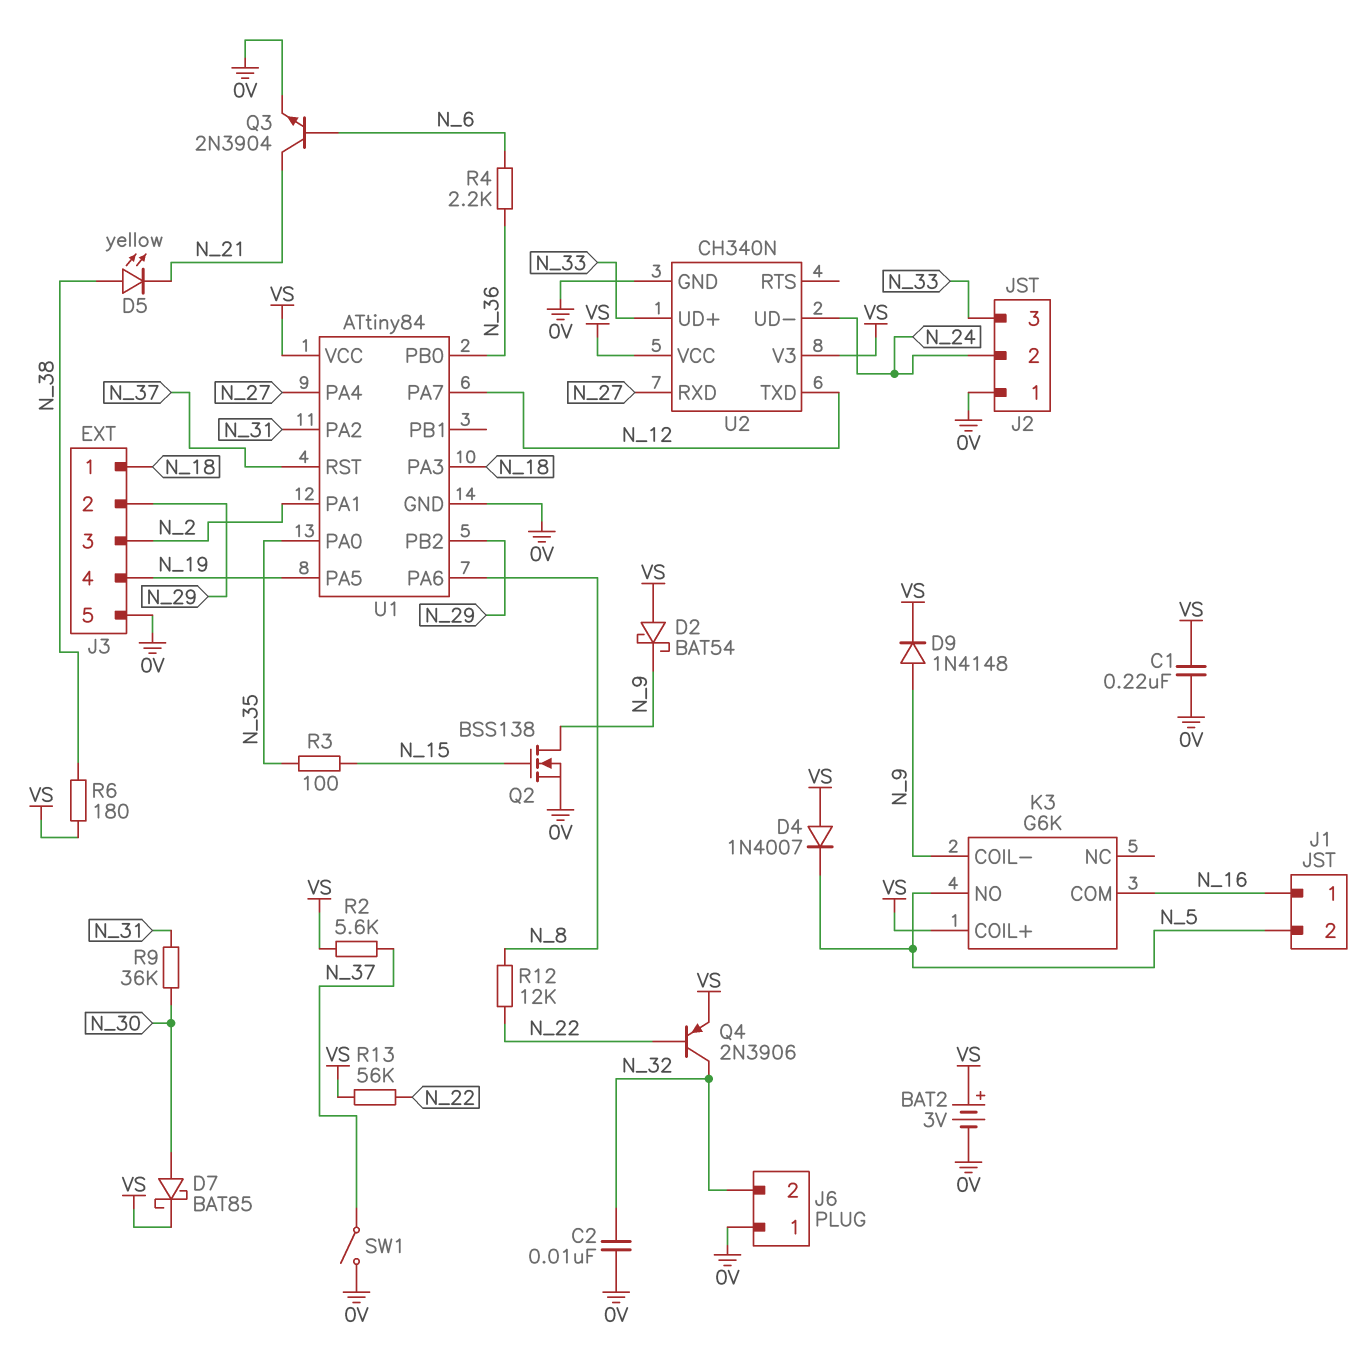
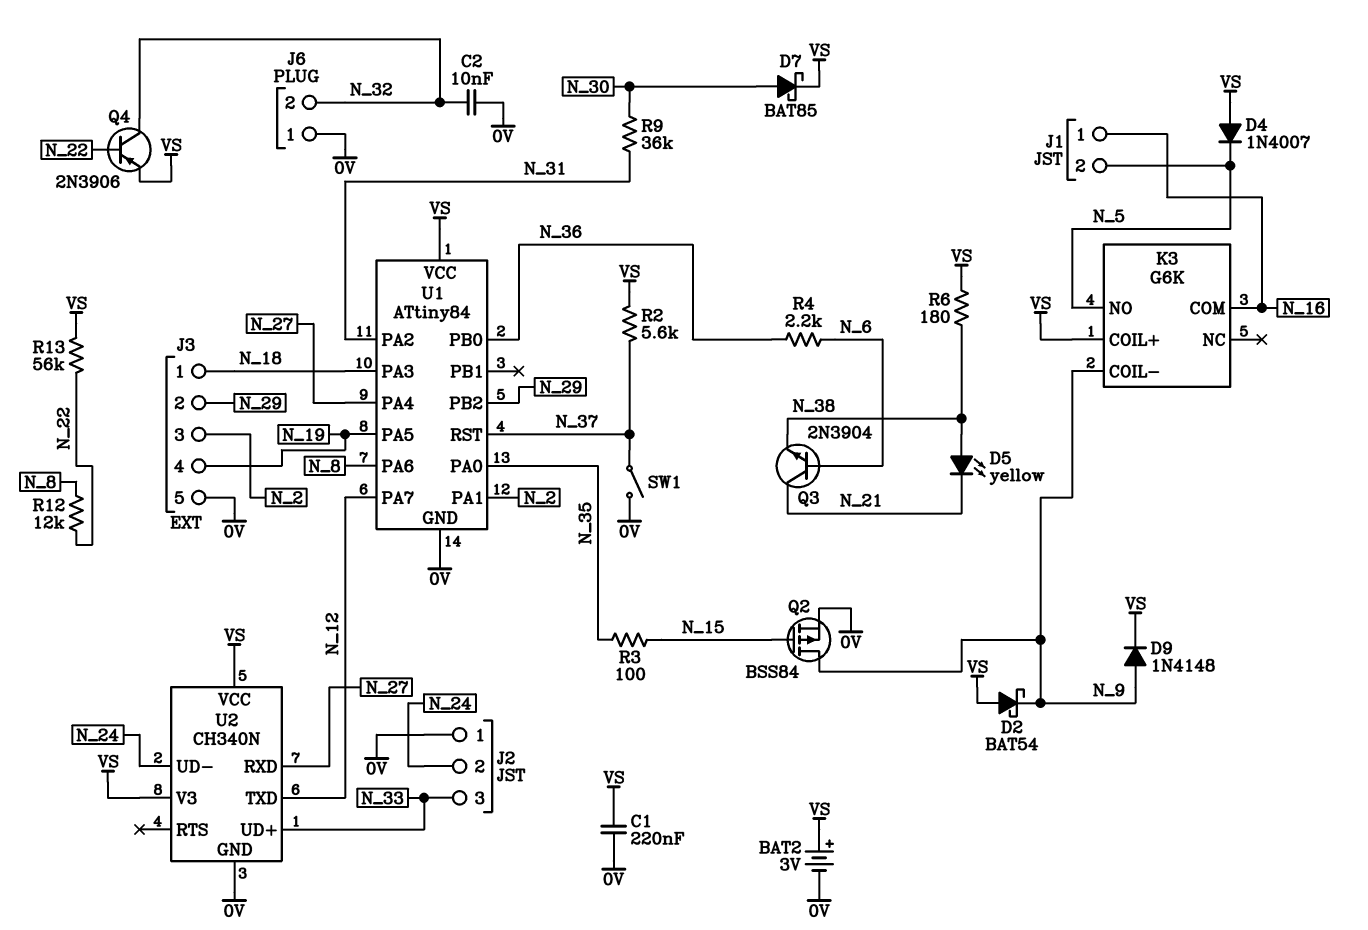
Q2: NMOS BSS138 (G N_15, D N_9, S 0V) -> PMOS BSS84 (G N_15, D N_9, S 0V)
Q3: NPN 2N3904 (B N_6, C N_21, E 0V) -> NPN 2N3904 (B N_6, C N_21, E N_38)

